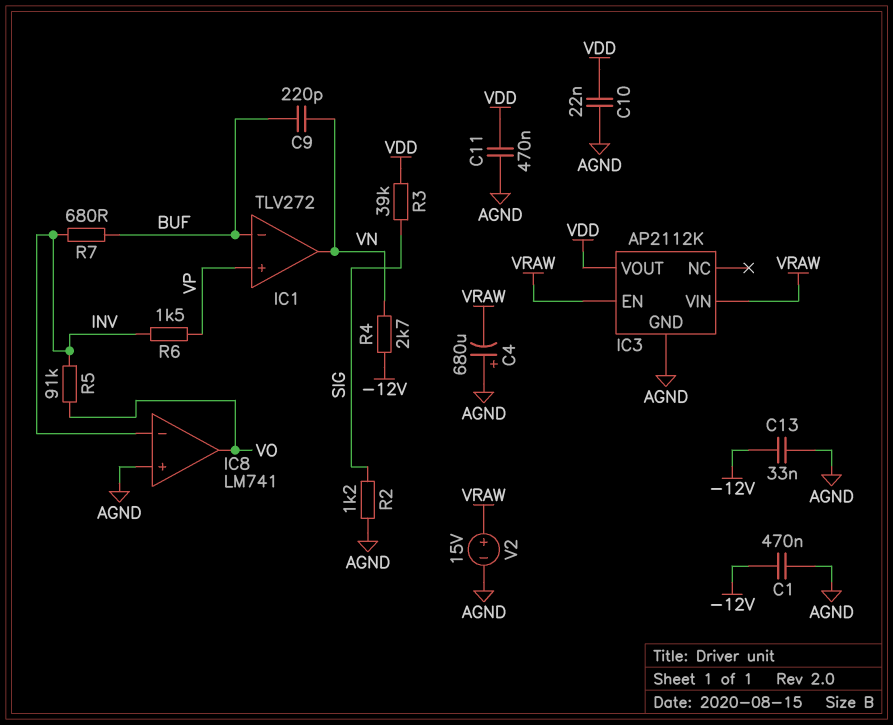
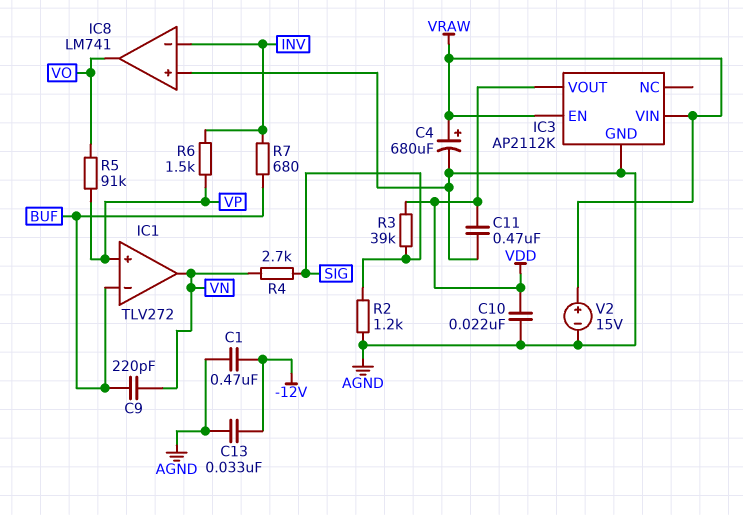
C4: 680uF (plus AGND, minus VRAW) -> 680uF (plus VRAW, minus AGND)
R4: 2.7k (-12V, VN) -> 2.7k (SIG, VN)
R5: 91k (INV, VO) -> 91k (VO, VP)

